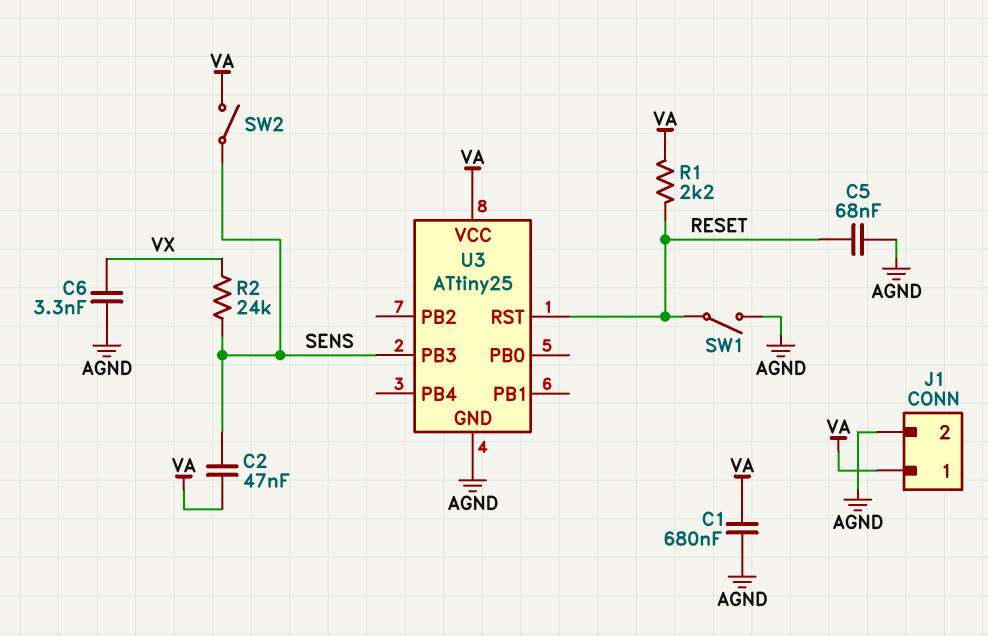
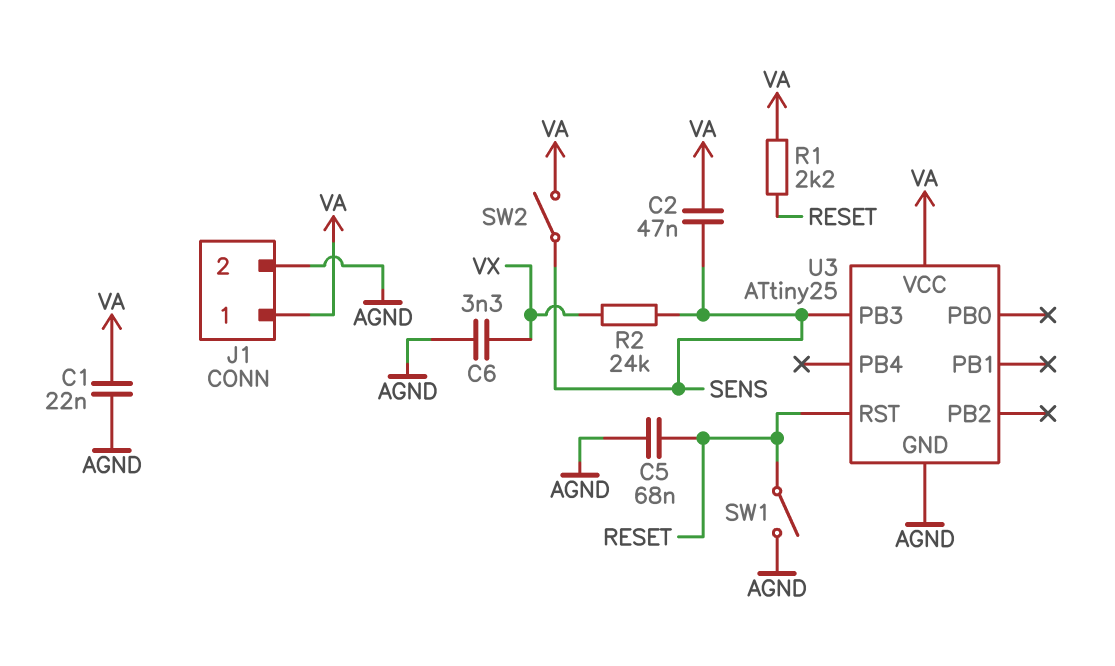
C1: 680nF (AGND, VA) -> 22nF (AGND, VA)

